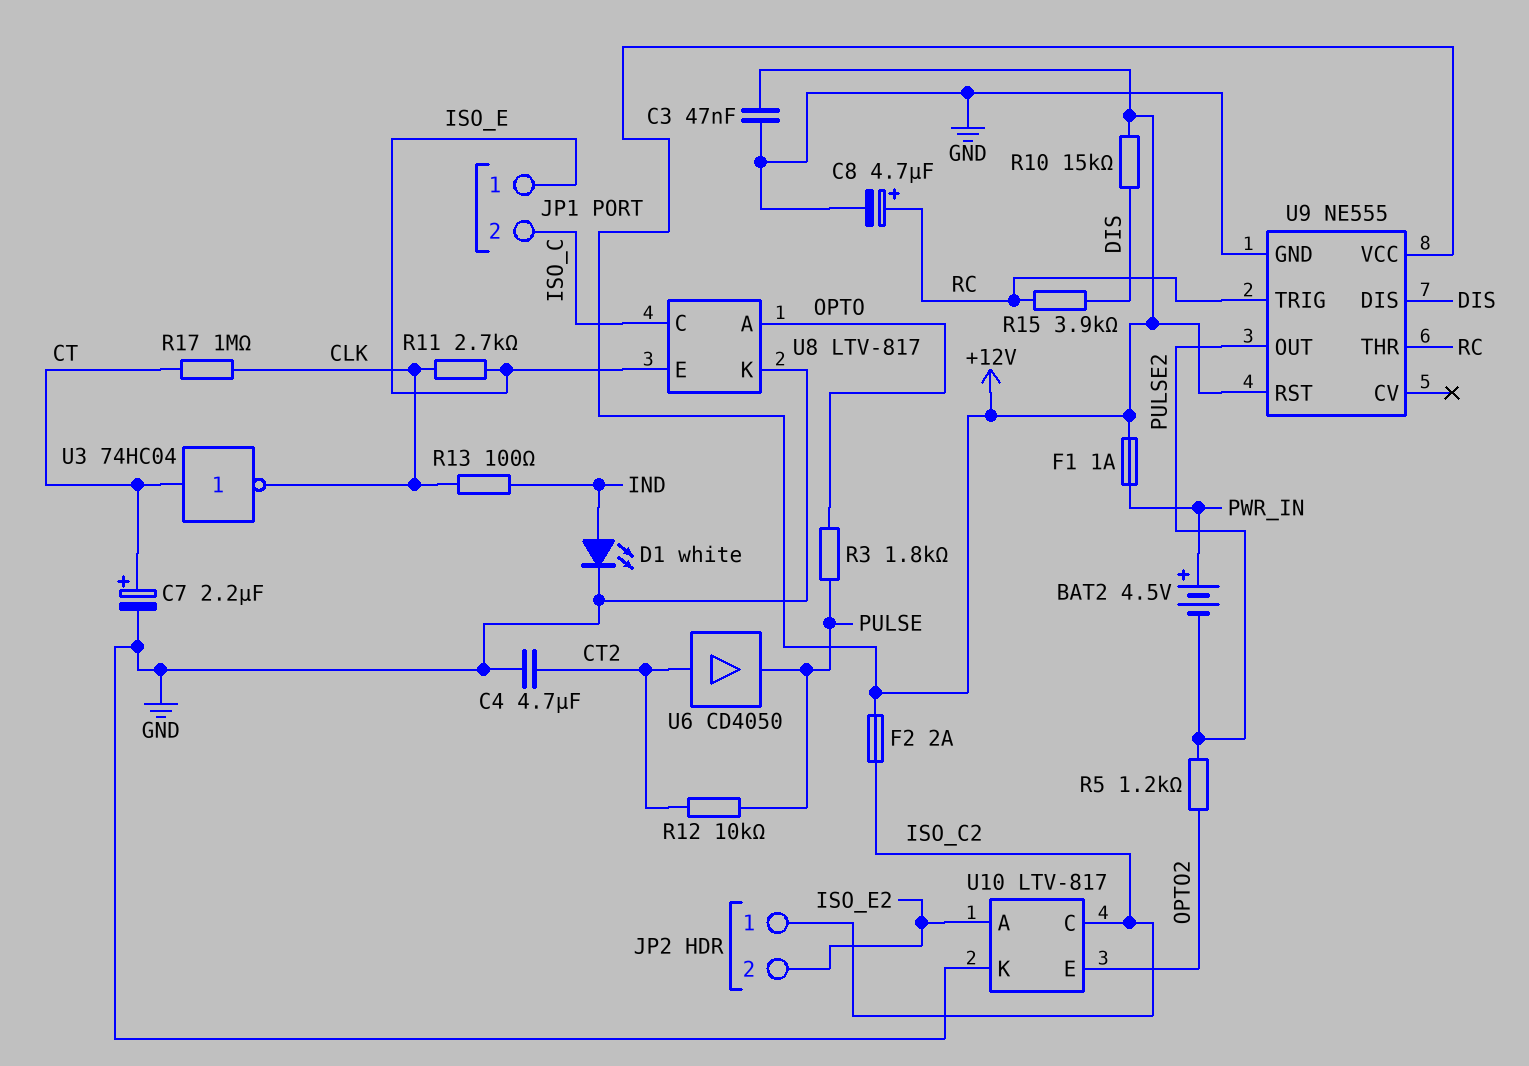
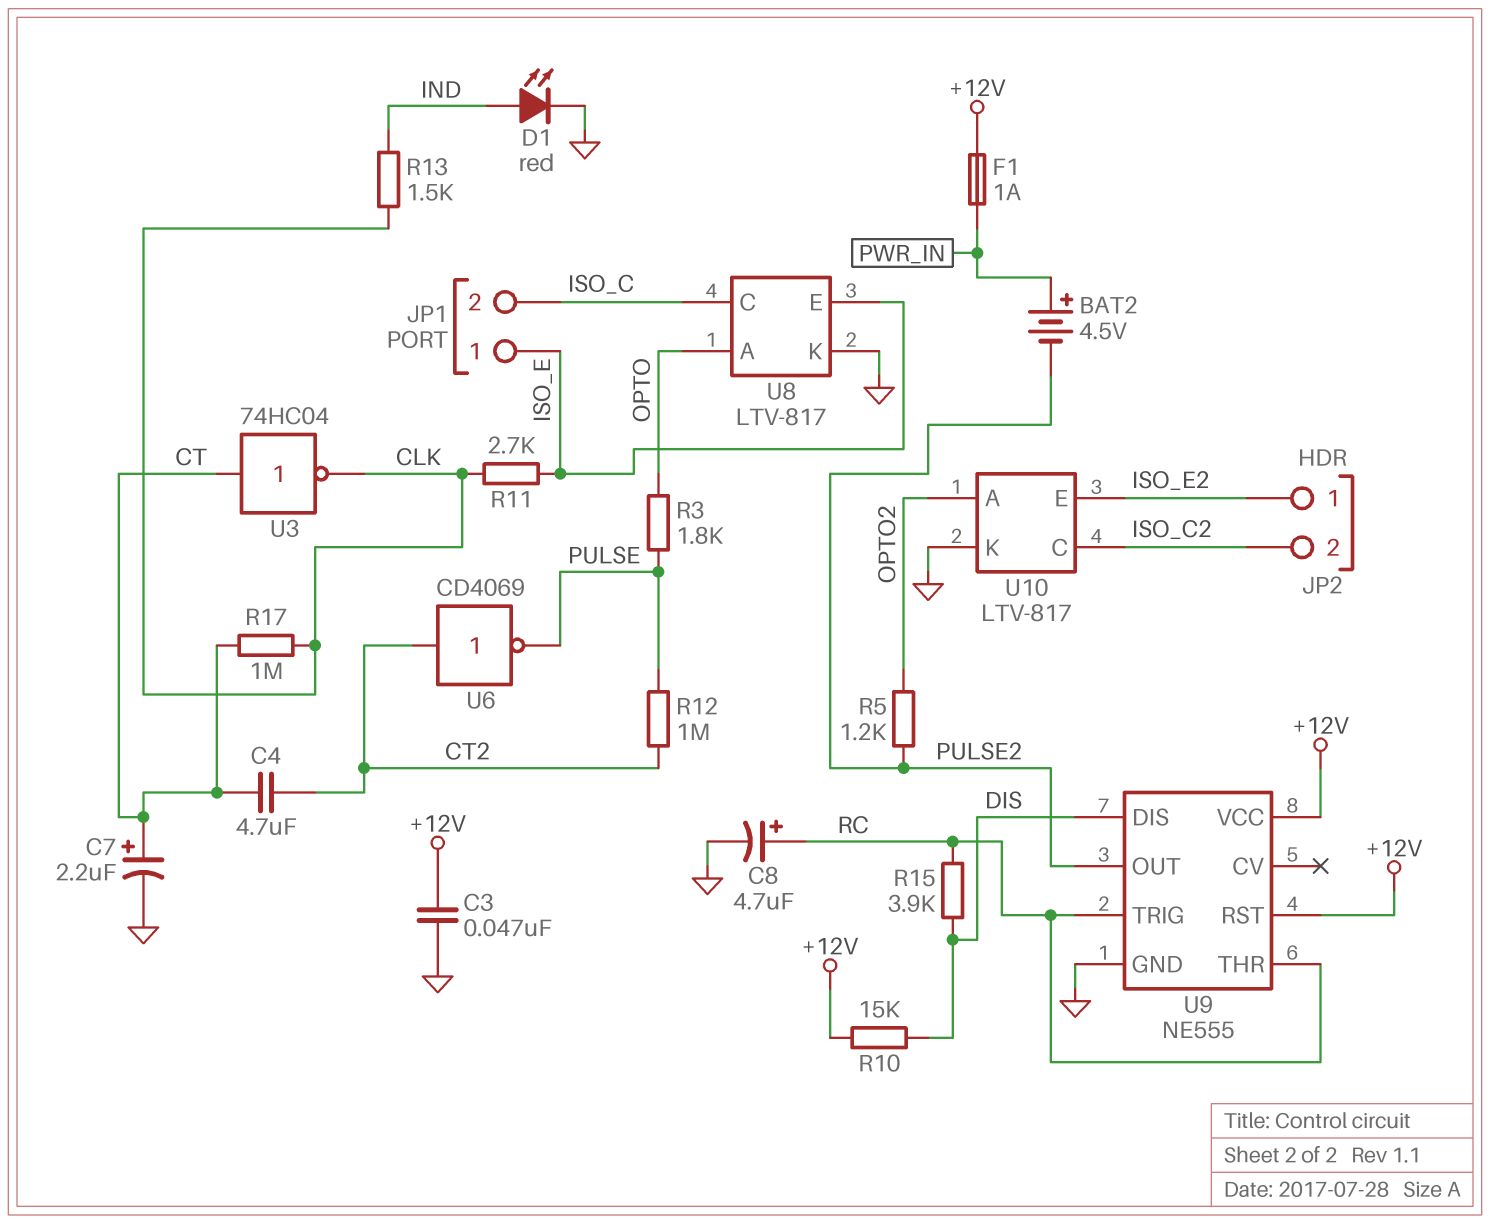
C4: 4.7uF (CT2, GND) -> 4.7uF (CT, CT2)
D1: LED white (A IND, K GND) -> LED red (A IND, K GND)
F2: 2A (+12V, ISO_C2) -> none
JP2 pin 1: ISO_C2 -> ISO_E2
JP2 pin 2: ISO_E2 -> ISO_C2
R12: 10k (CT2, PULSE) -> 1M (CT2, PULSE)
R13: 100 (CLK, IND) -> 1.5k (CLK, IND)
U6: buffer CD4050 (in CT2, out PULSE) -> NOT CD4069 (in CT2, out PULSE)
U10 pin A: ISO_E2 -> OPTO2
U10 pin E: OPTO2 -> ISO_E2

